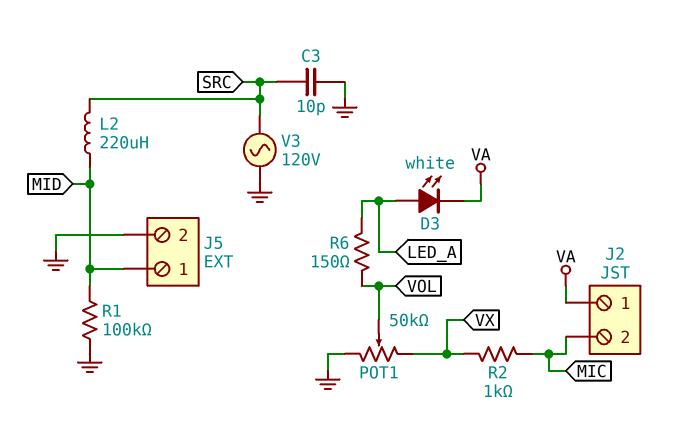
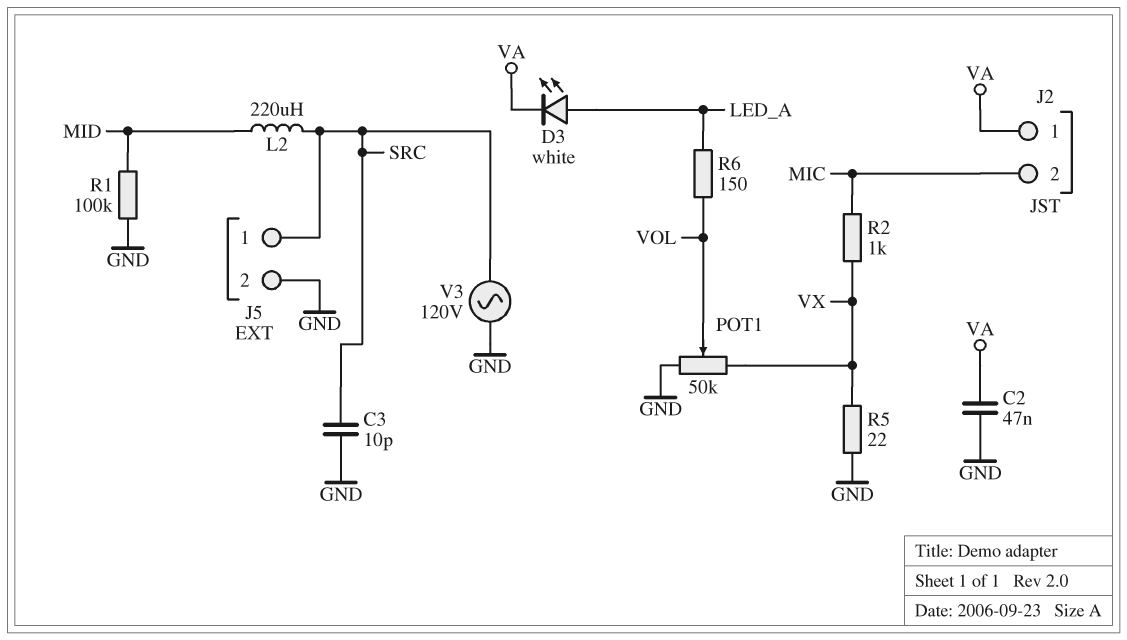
C2: none -> 47nF (GND, VA)
J5 pin 1: MID -> SRC
R5: none -> 22 (GND, VX)

